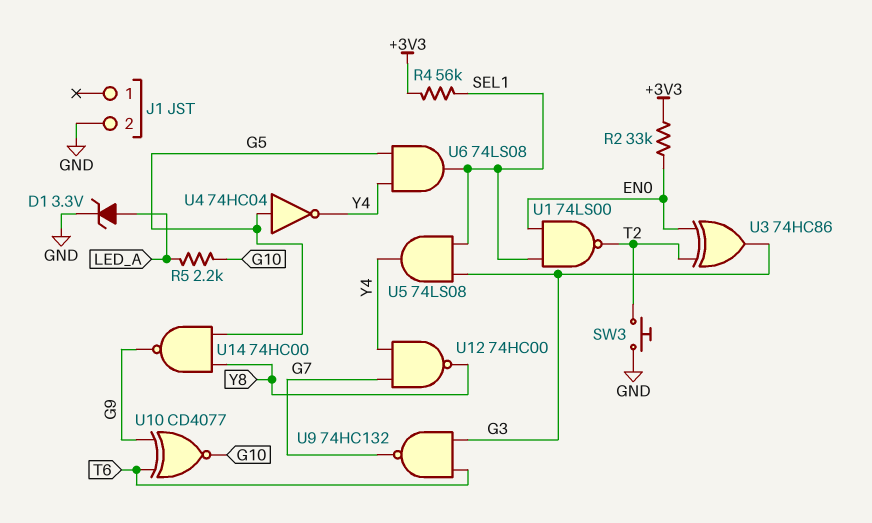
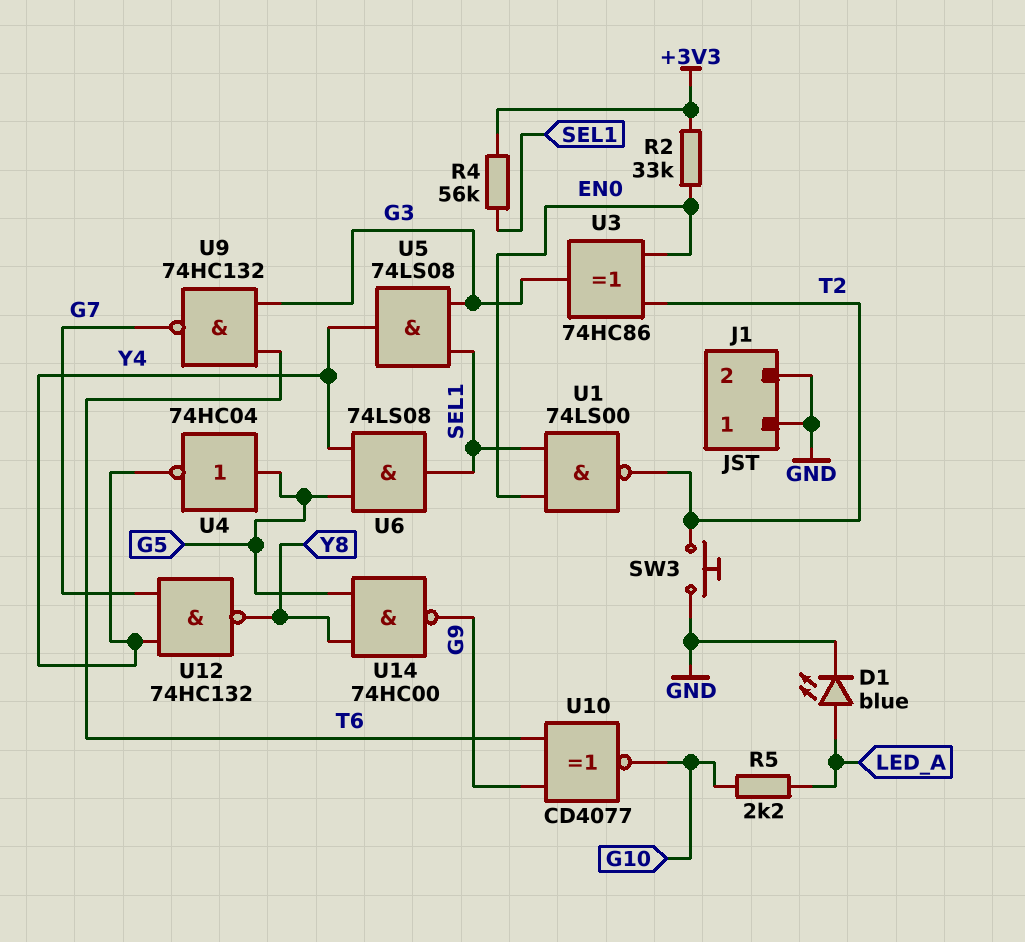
D1: zener 3.3V (A LED_A, K GND) -> LED blue (A LED_A, K GND)
J1 pin 1: none -> GND
U12: NAND 74HC00 (in G7, in Y4, out Y8) -> NAND 74HC132 (in G7, in Y4, out Y8)

